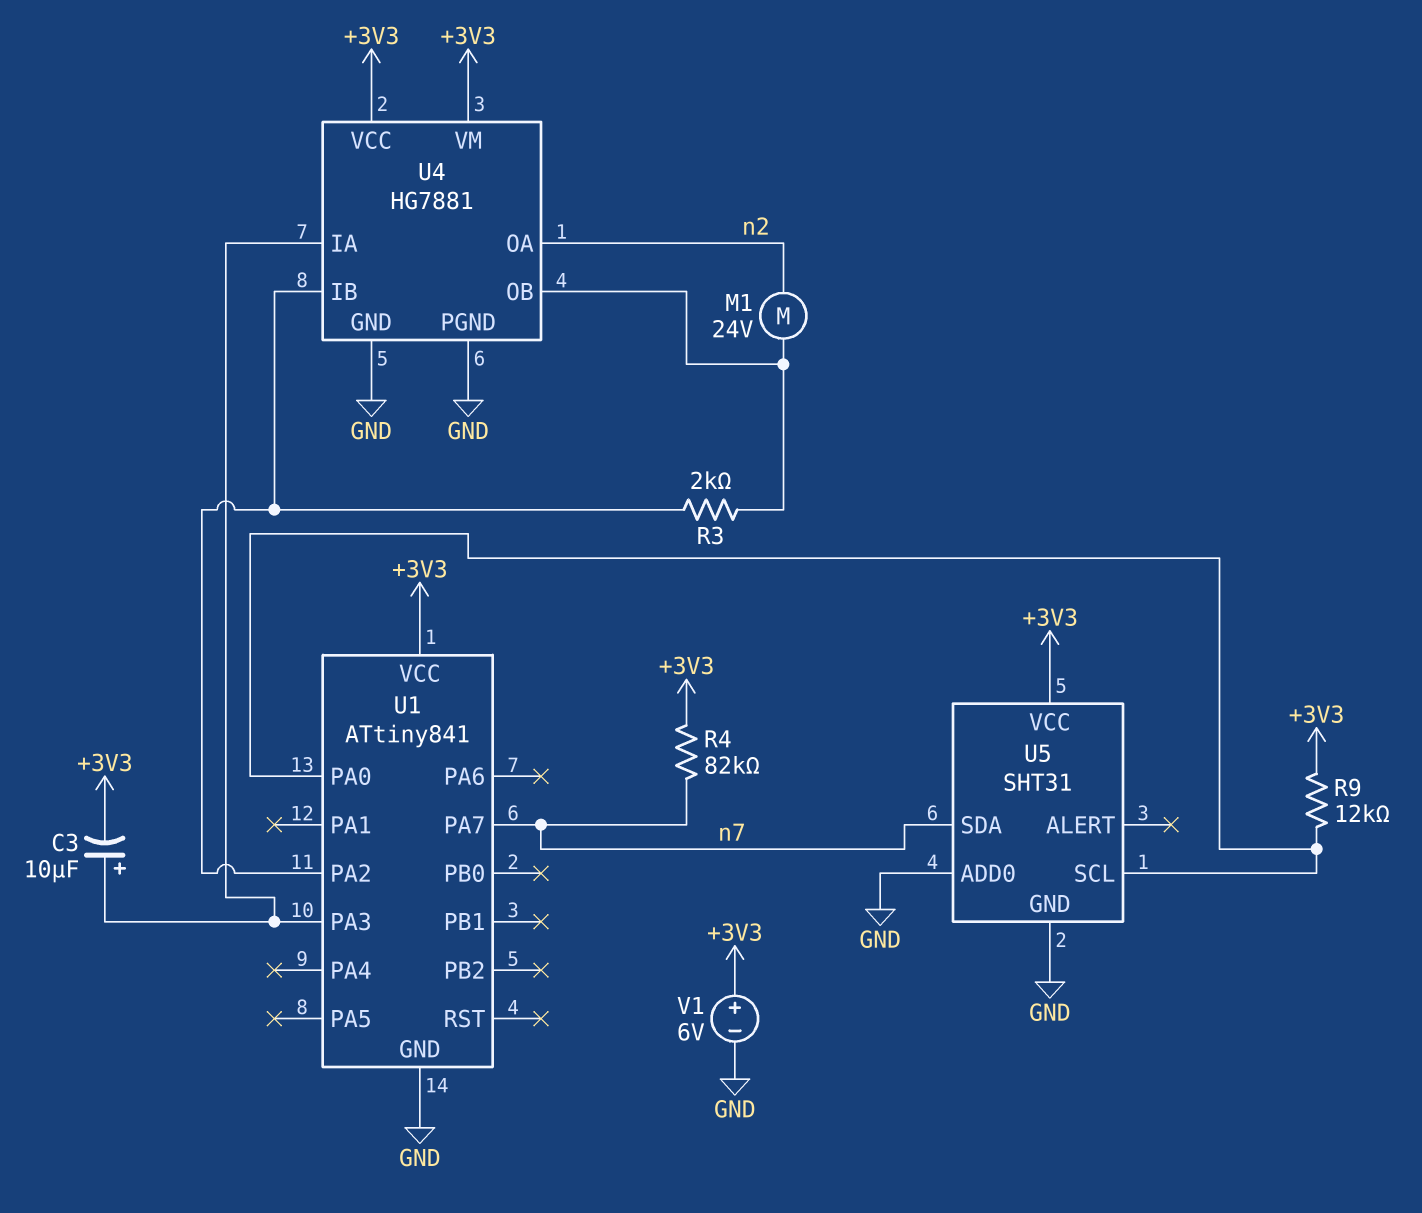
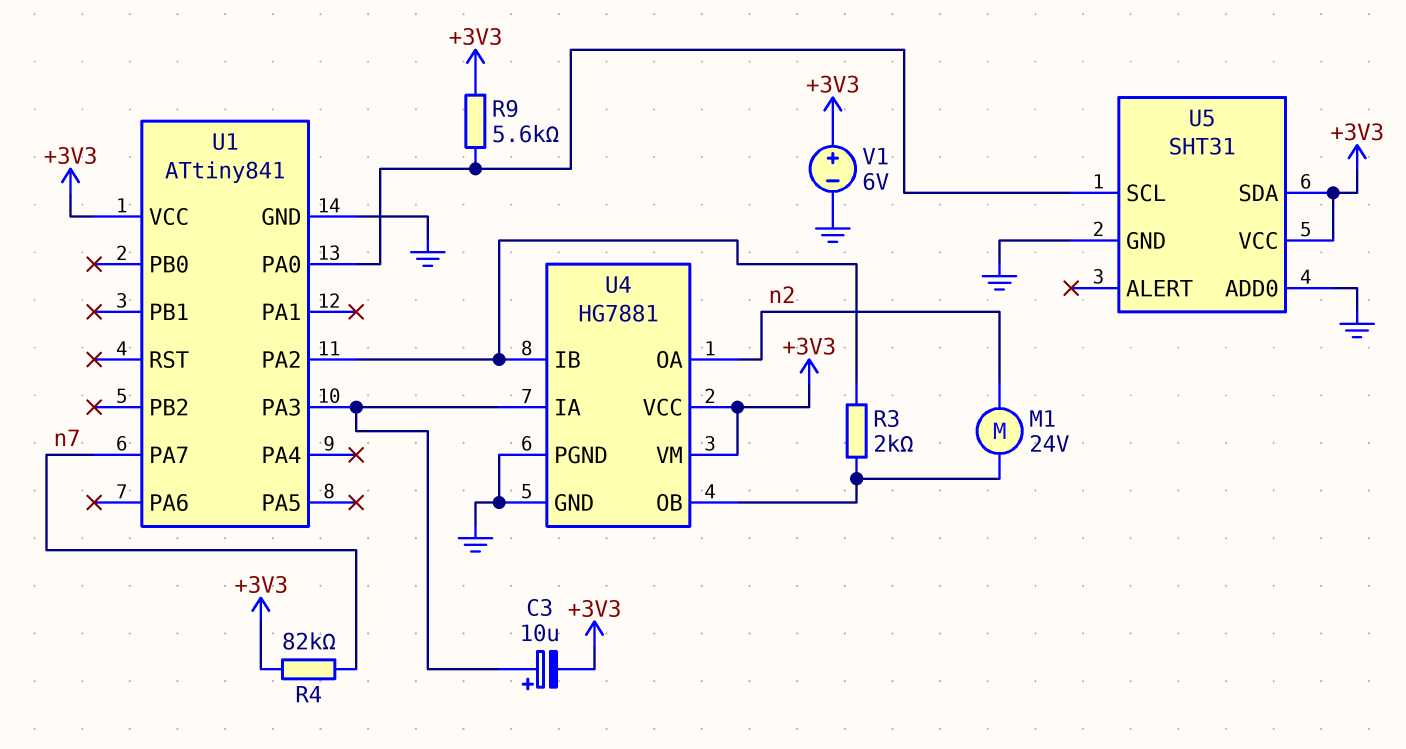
R9: 12k (+3V3, U1/PA0) -> 5.6k (+3V3, U1/PA0)
U5 pin SDA: n7 -> +3V3

